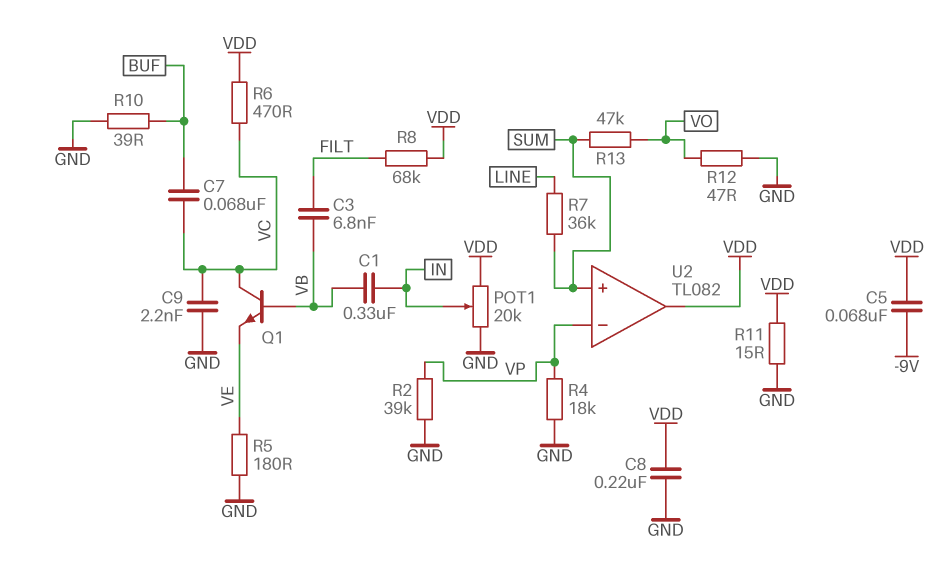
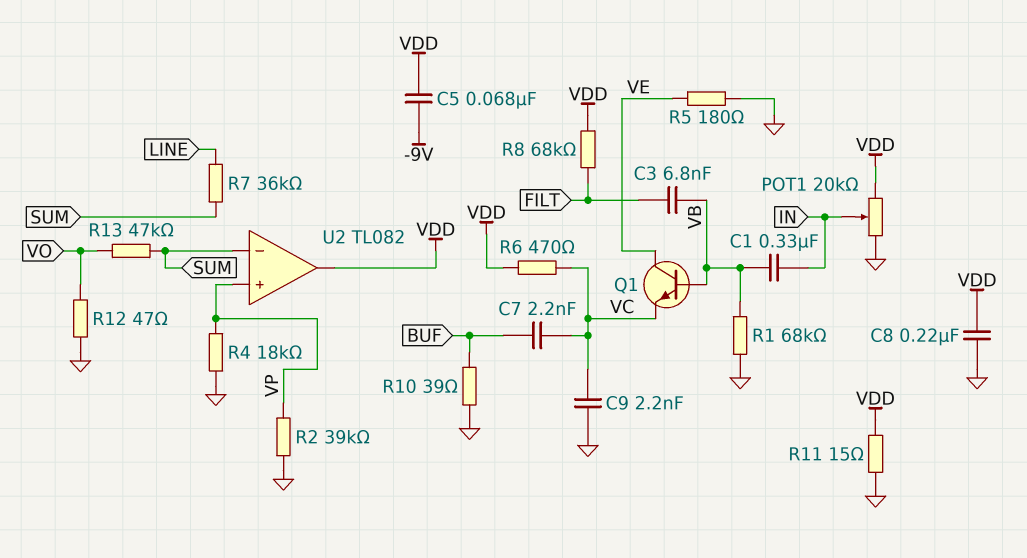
C7: 68nF (BUF, VC) -> 2.2nF (BUF, VC)
Q1: NPN (B VB, C VC, E VE) -> NPN (B VB, C VE, E VC)
R1: none -> 68k (GND, VB)
U2 pin in+: SUM -> VP
U2 pin in-: VP -> SUM

